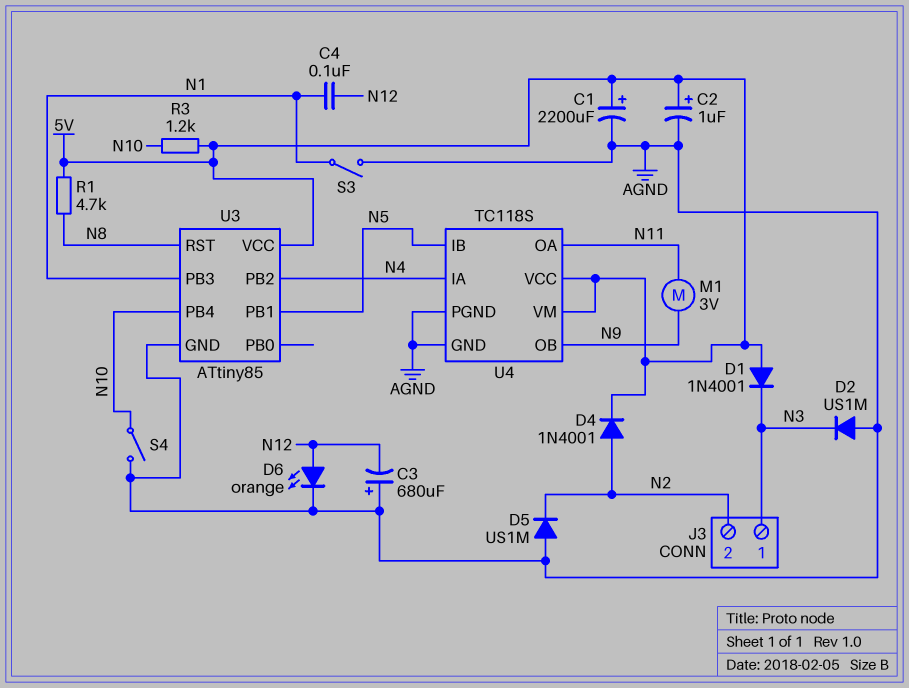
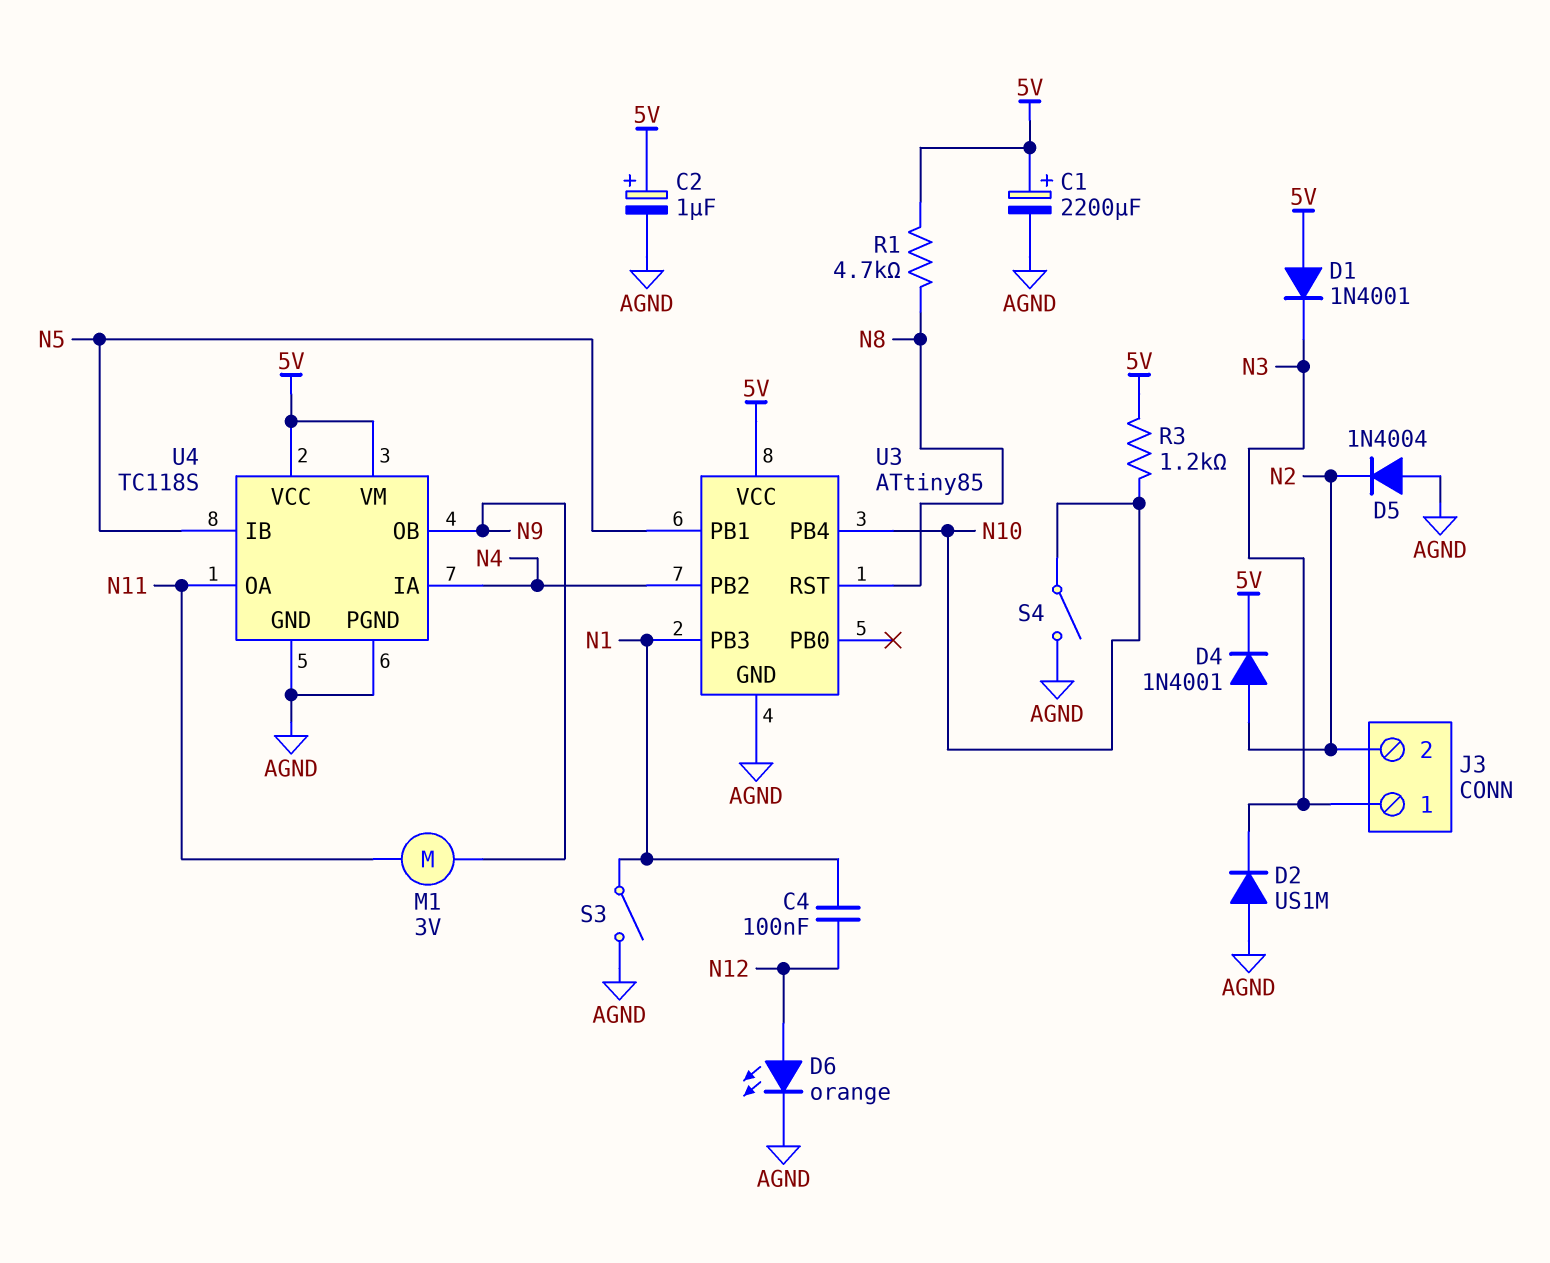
C3: 680uF (plus AGND, minus N12) -> none
D5: diode US1M (A AGND, K N2) -> diode 1N4004 (A AGND, K N2)

